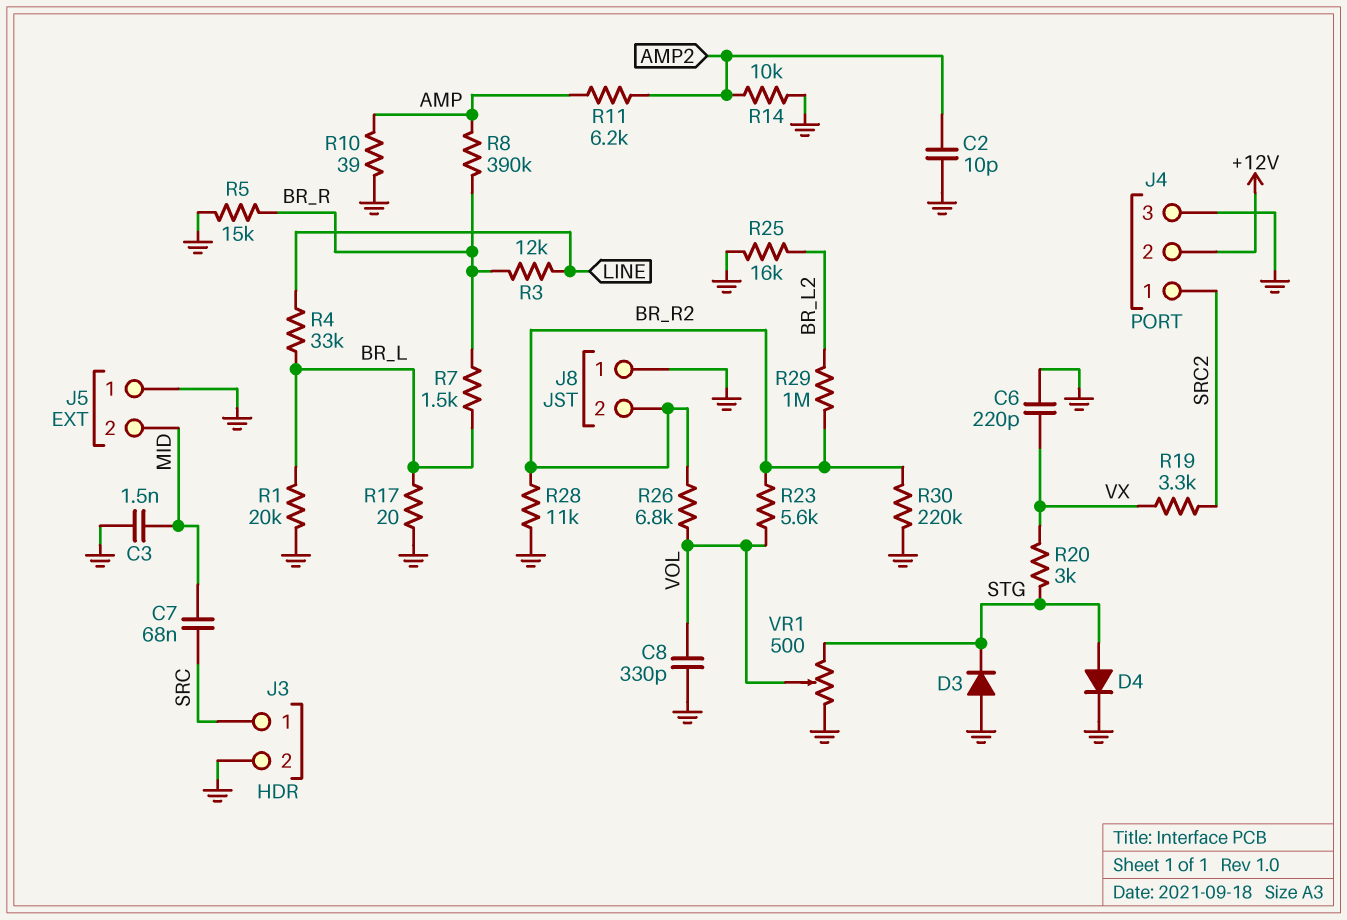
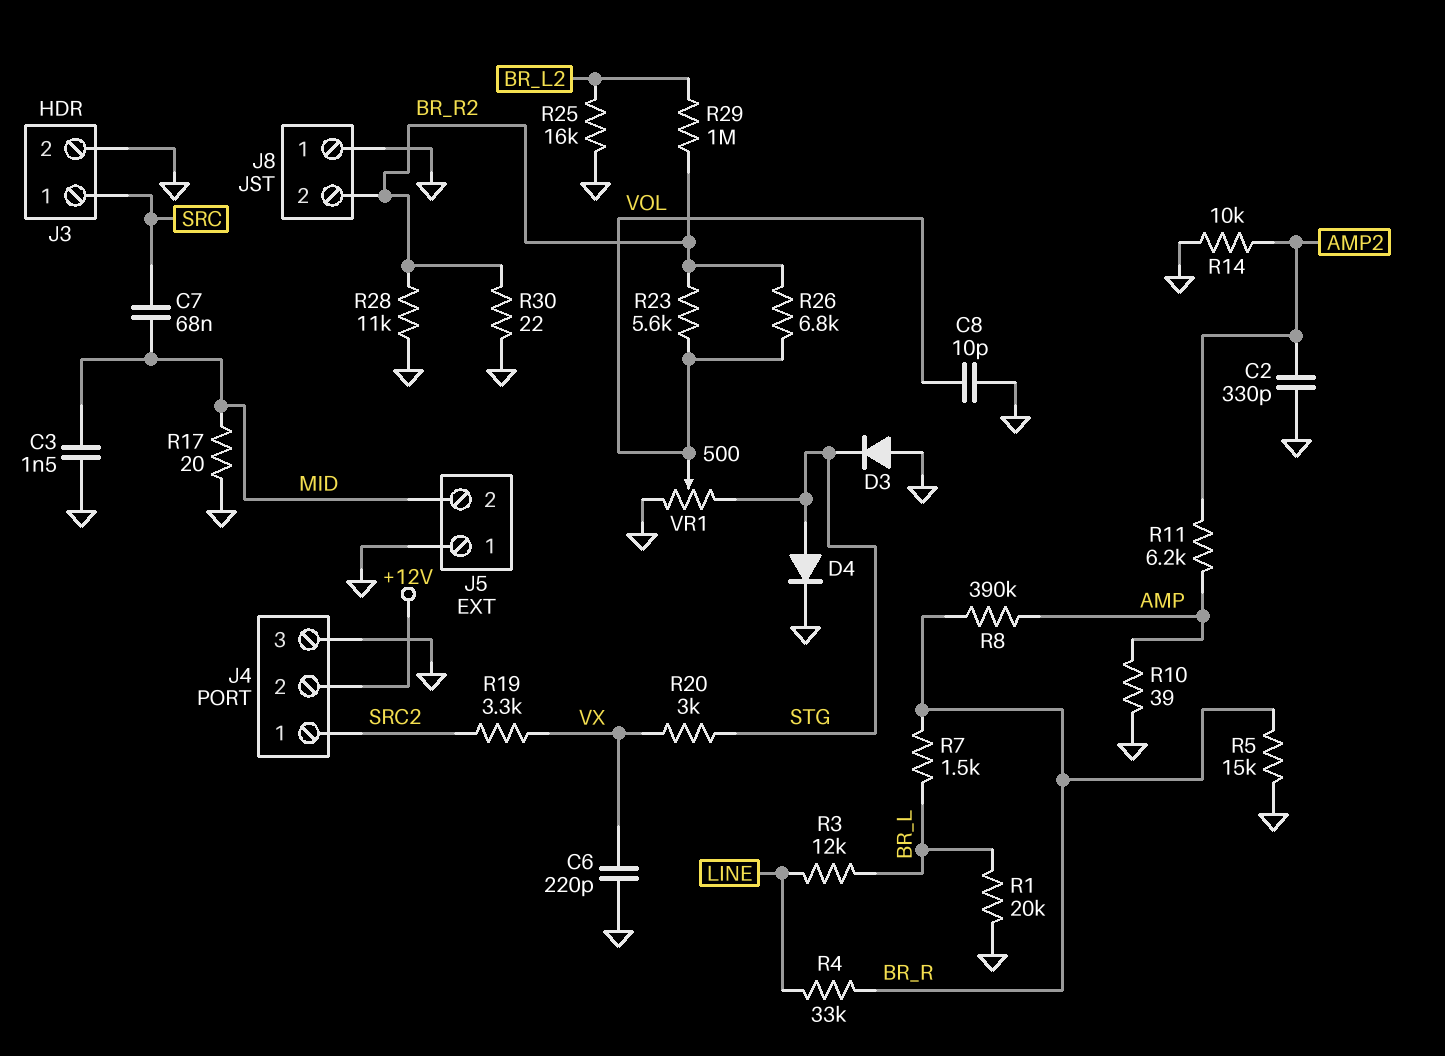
C2: 10pF (AMP2, GND) -> 330pF (AMP2, GND)
C8: 330pF (GND, VOL) -> 10pF (GND, VOL)
R3: 12k (BR_R, LINE) -> 12k (BR_L, LINE)
R4: 33k (BR_L, LINE) -> 33k (BR_R, LINE)
R17: 20 (BR_L, GND) -> 20 (GND, MID)
R30: 220k (BR_R2, GND) -> 22 (BR_R2, GND)

